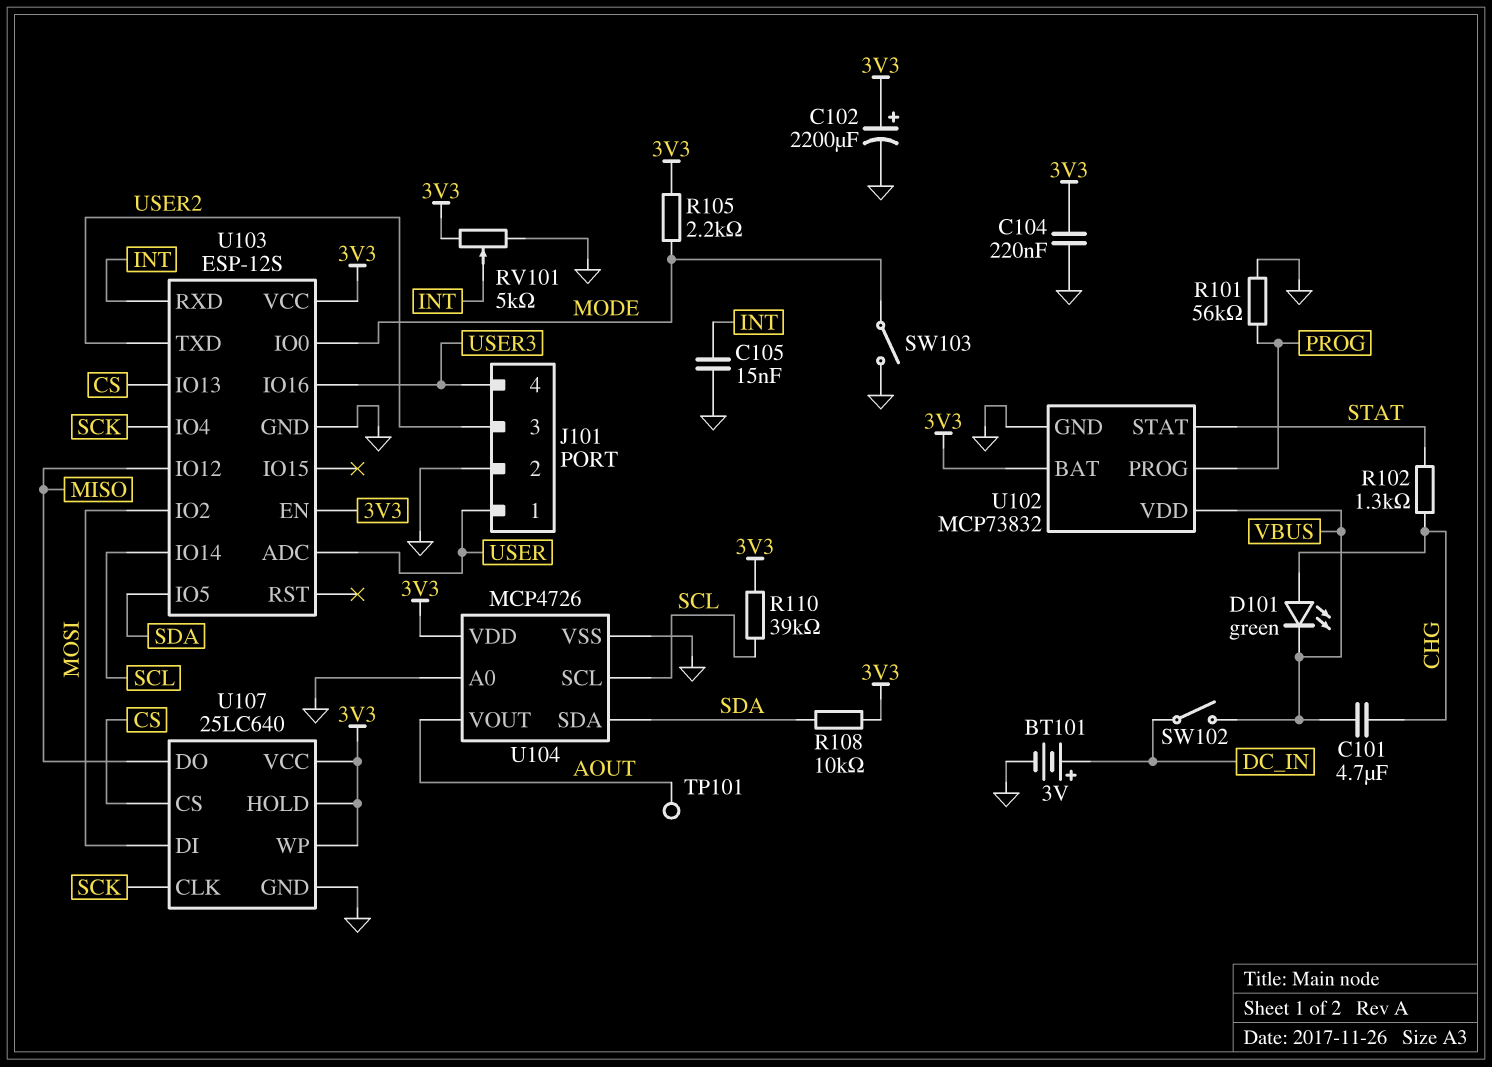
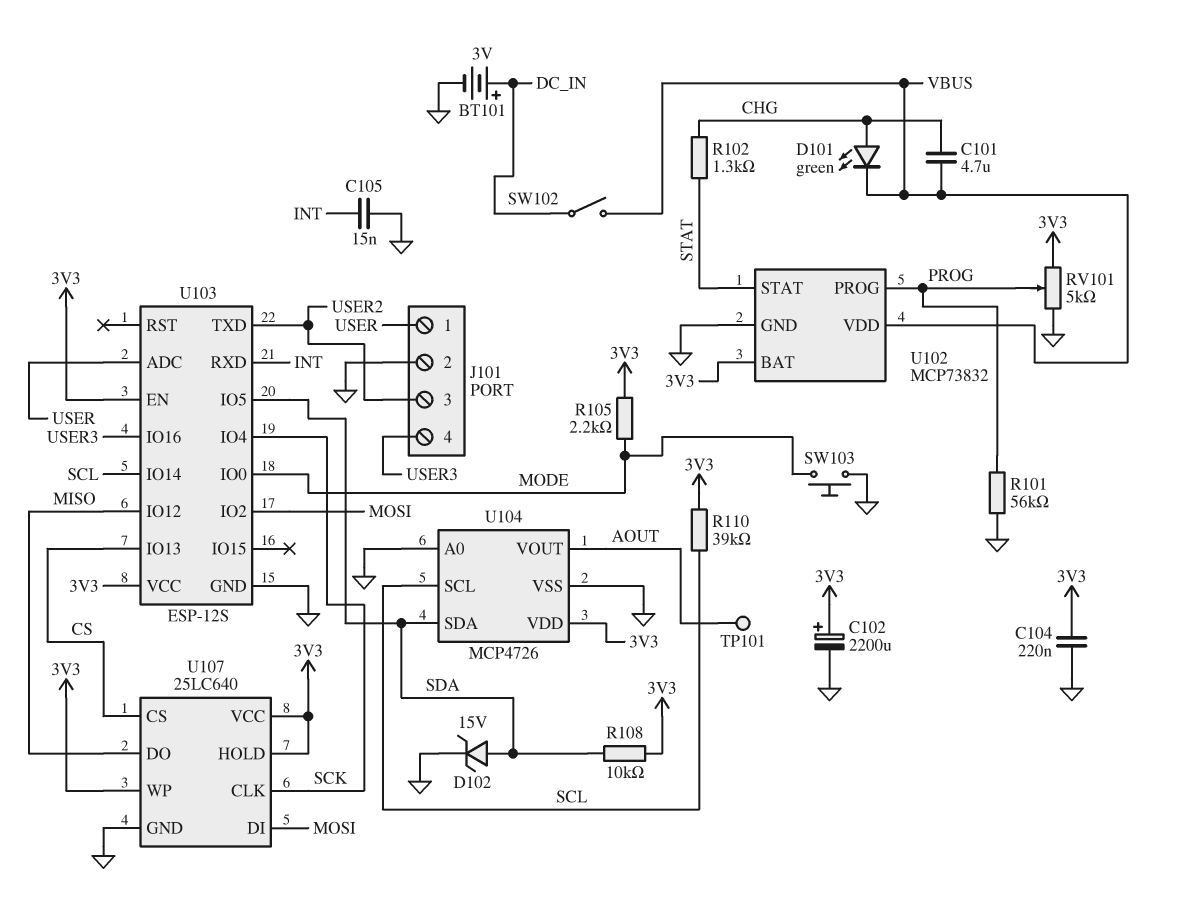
D102: none -> zener 15V (A SDA, K GND)
RV101: 5k (3V3, GND, wiper INT) -> 5k (3V3, GND, wiper PROG)
SW103: switch (GND, MODE) -> button (GND, MODE)

